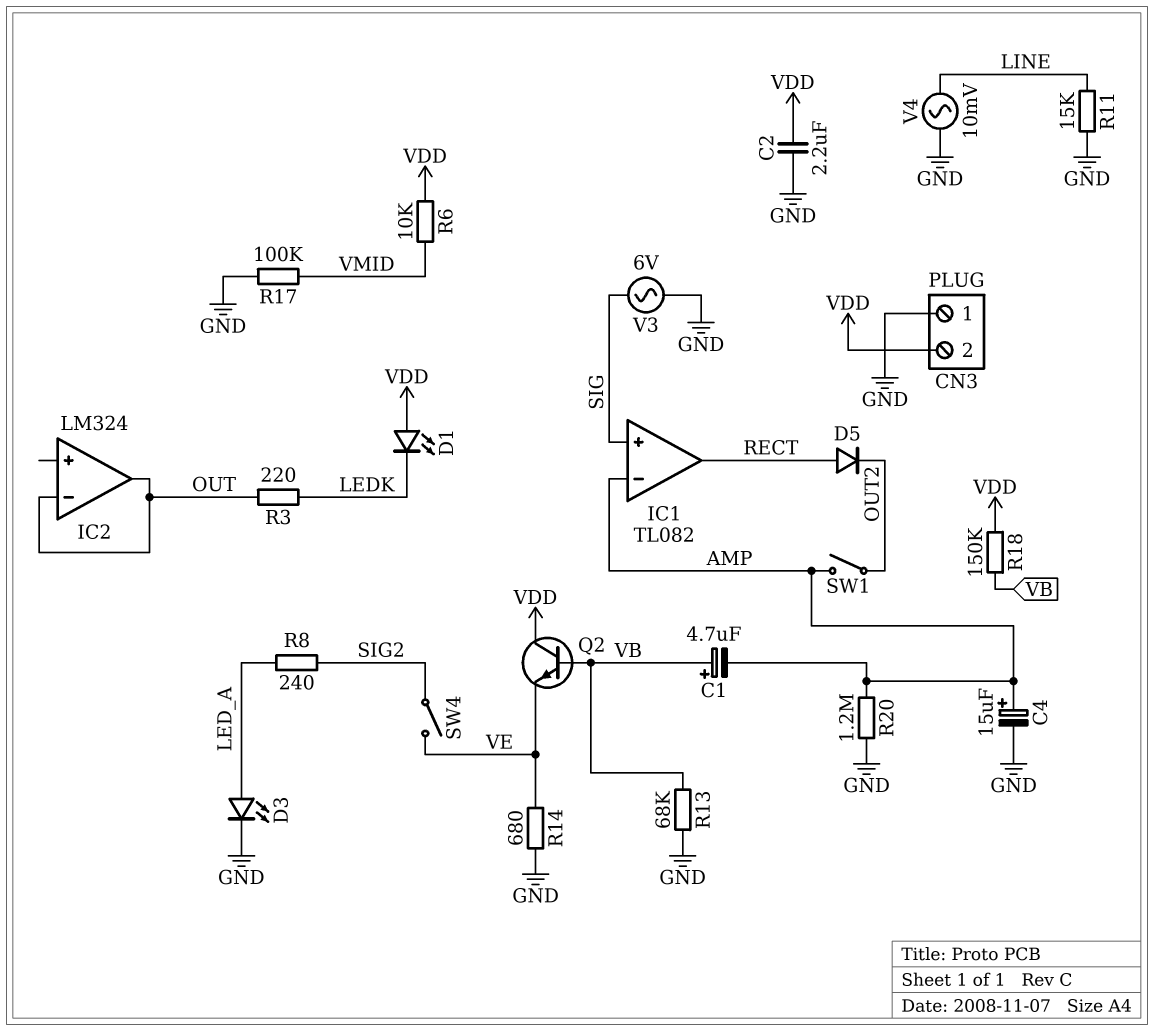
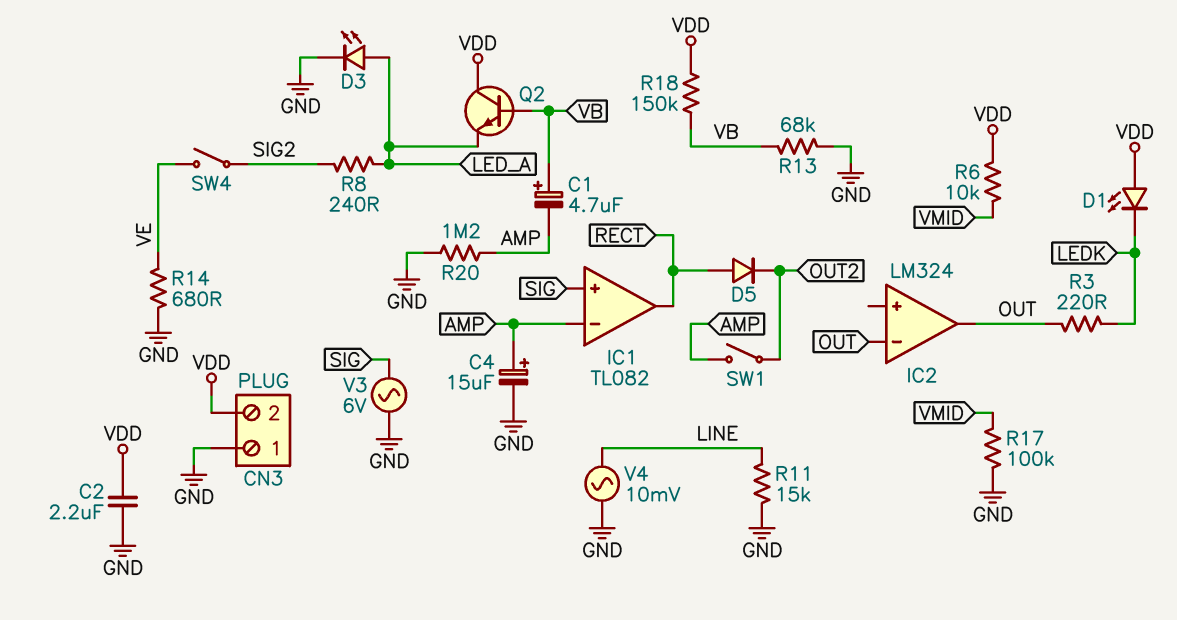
Q2: NPN (B VB, C VDD, E VE) -> NPN (B VB, C VDD, E LED_A)

